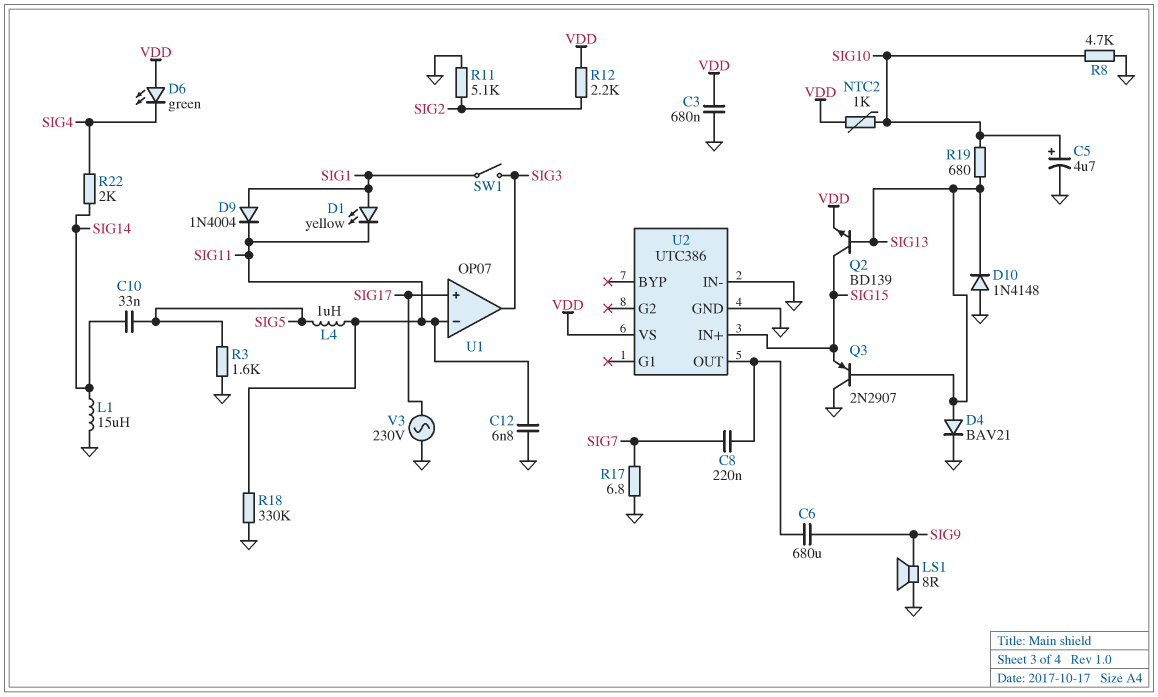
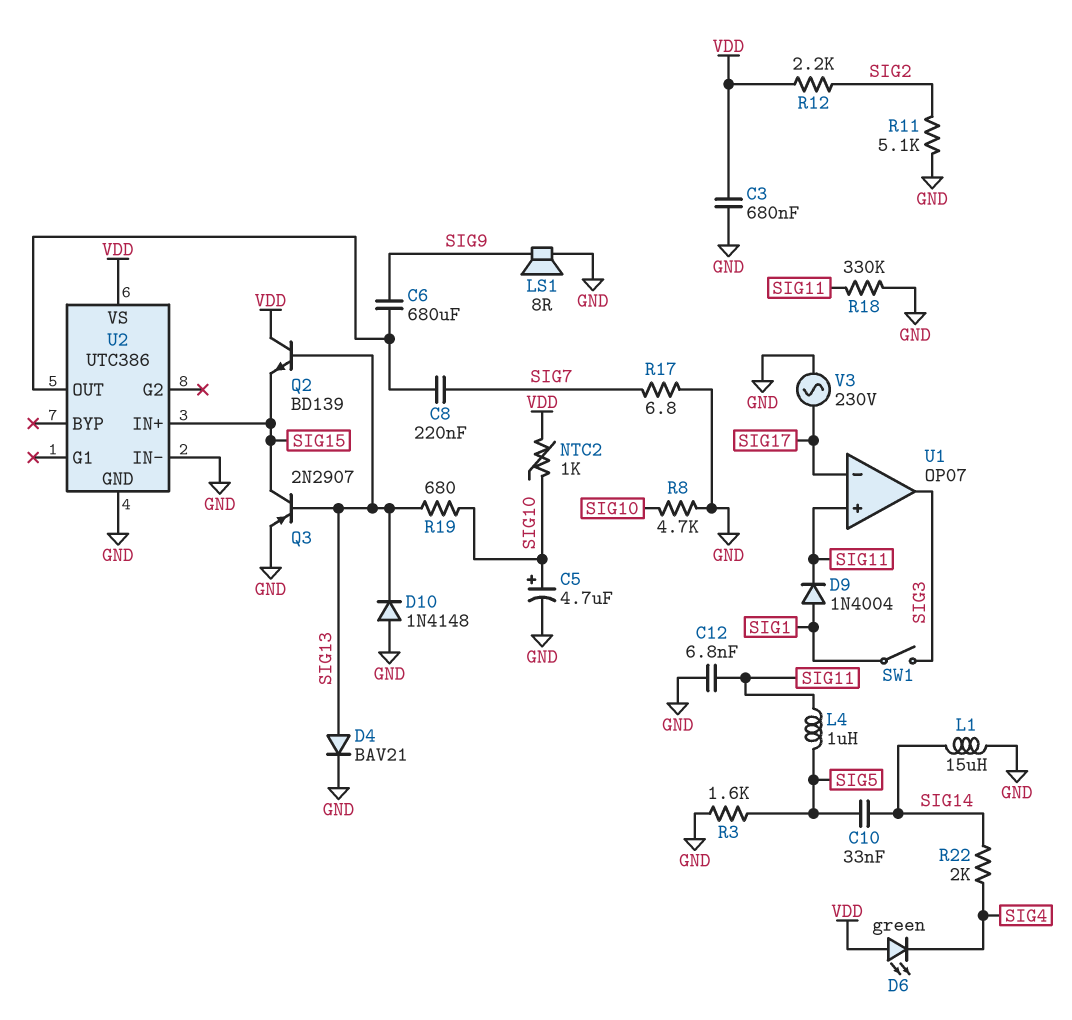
D1: LED yellow (A SIG1, K SIG11) -> none
Q2: NPN BD139 (B SIG13, C SIG15, E VDD) -> NPN BD139 (B SIG13, C VDD, E SIG15)
Q3: PNP 2N2907 (B SIG13, C GND, E SIG15) -> PNP 2N2907 (B SIG13, C SIG15, E GND)
U1 pin in+: SIG17 -> SIG11
U1 pin in-: SIG11 -> SIG17

